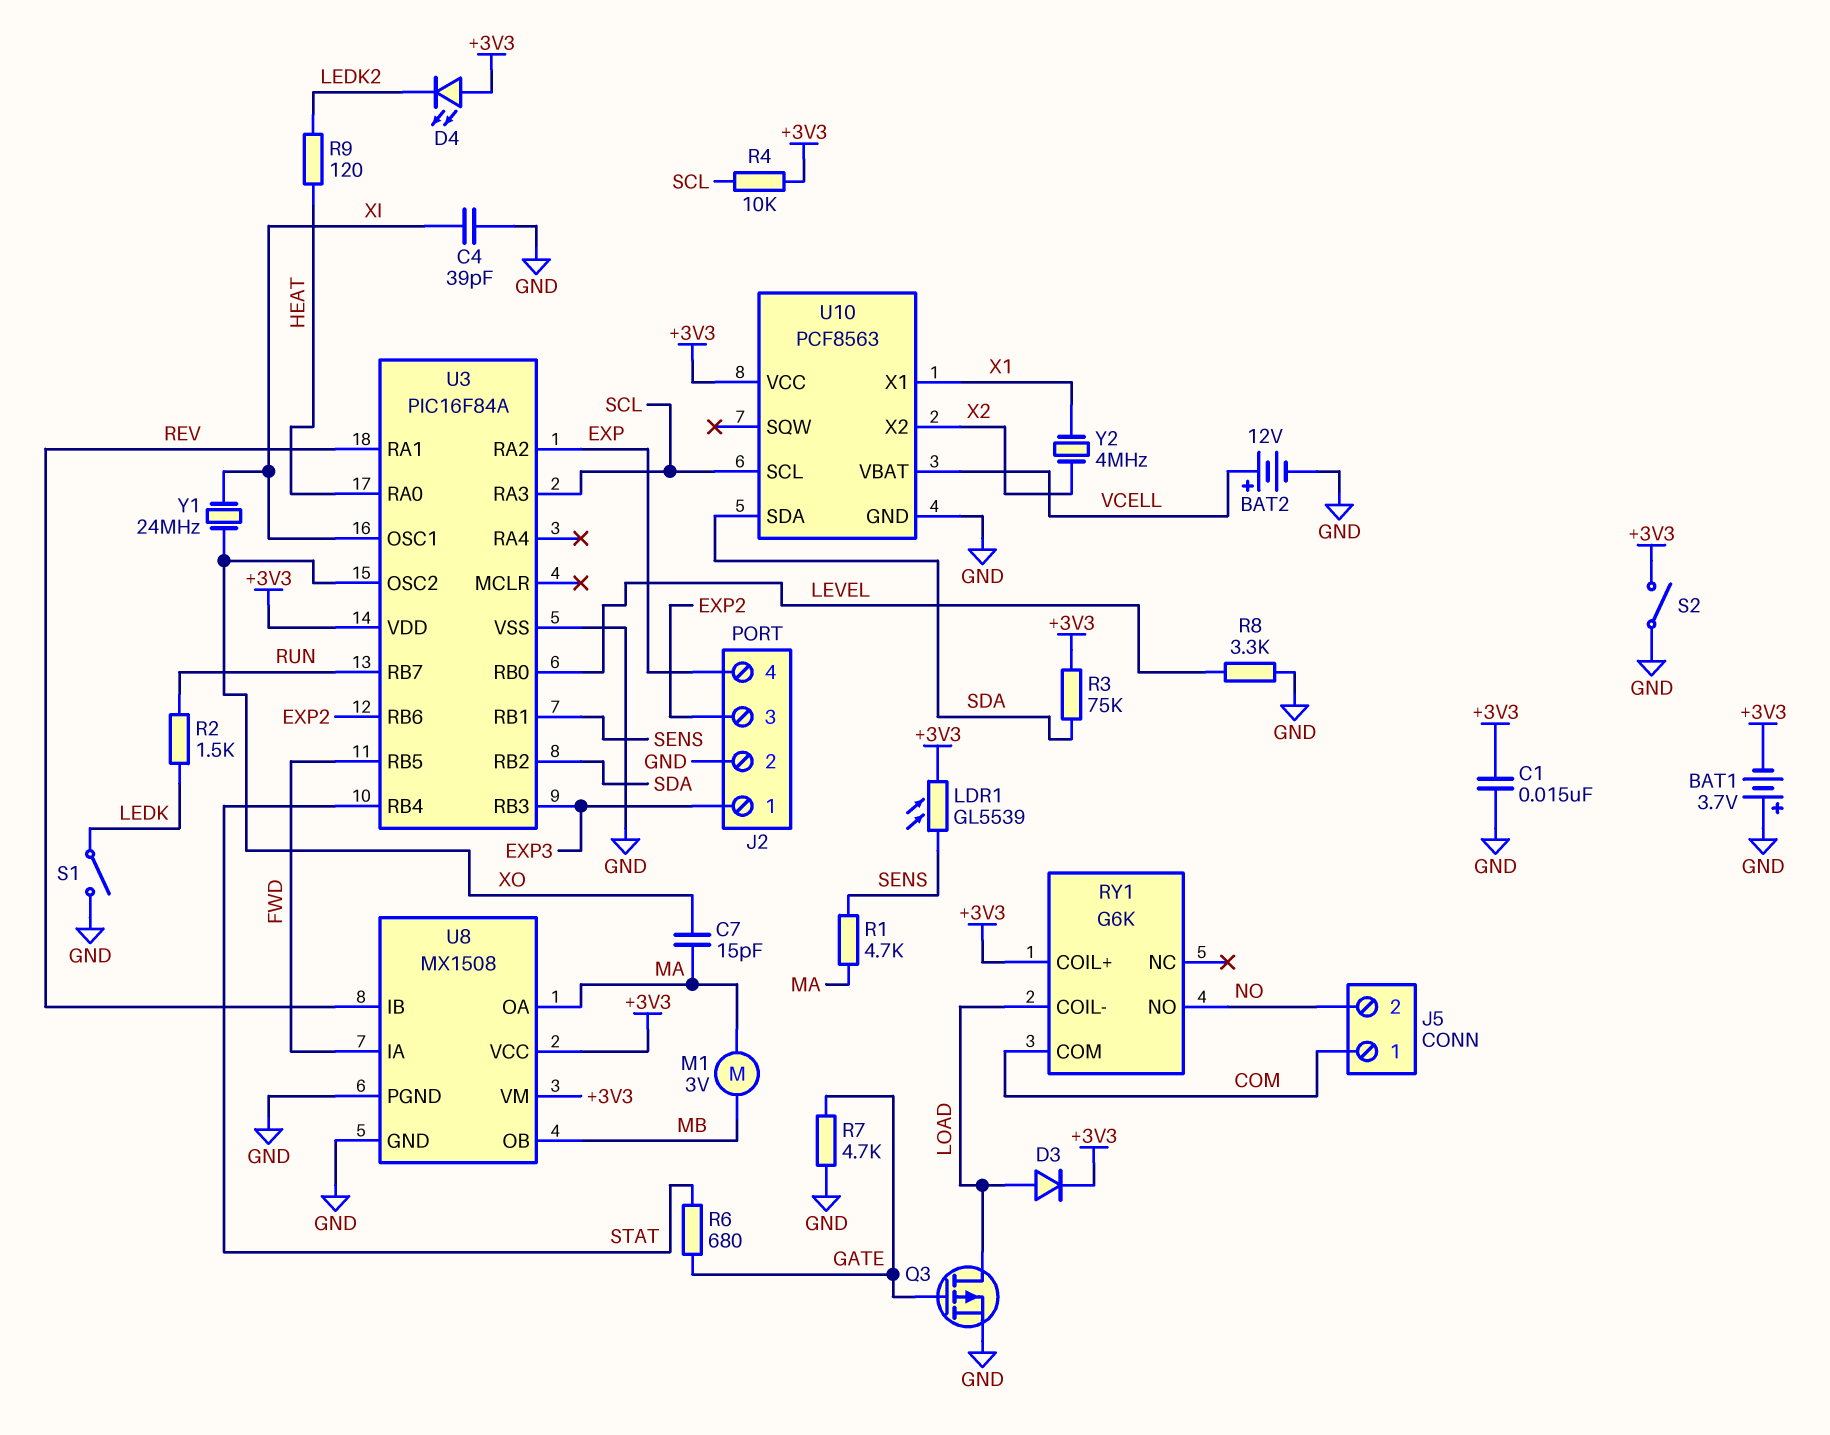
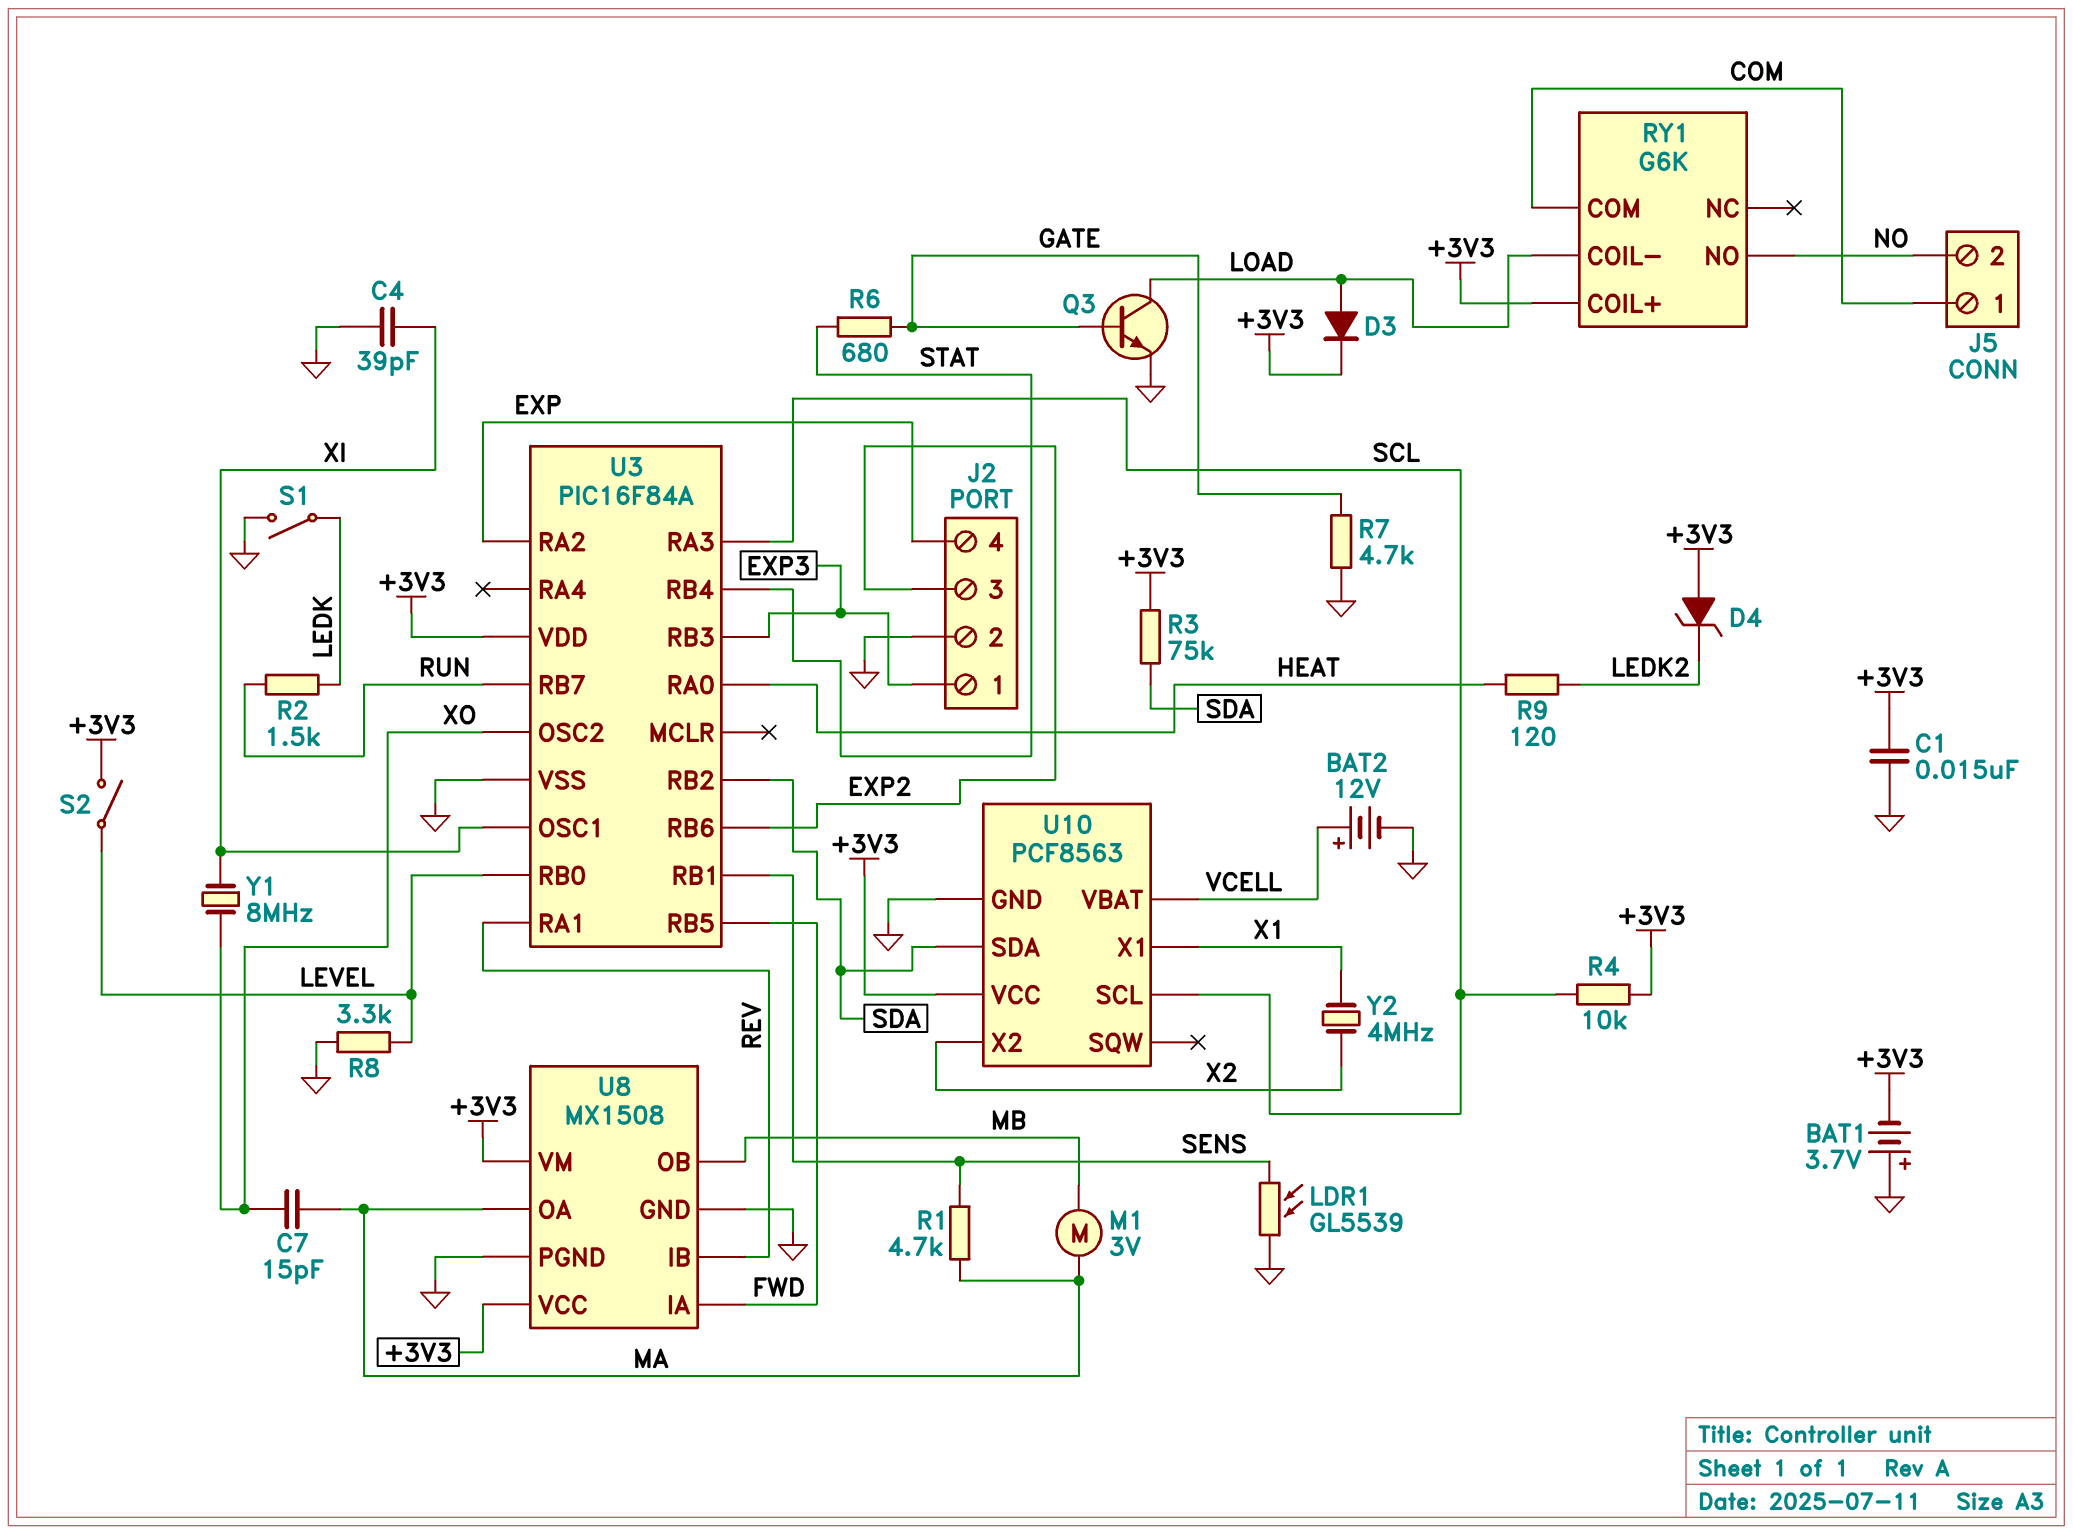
D4: LED (A +3V3, K LEDK2) -> zener (A +3V3, K LEDK2)
LDR1: GL5539 (+3V3, SENS) -> GL5539 (GND, SENS)
Q3: PMOS (G GATE, D LOAD, S GND) -> NPN (B GATE, C LOAD, E GND)
S2: switch (+3V3, GND) -> switch (+3V3, LEVEL)
Y1: 24MHz (XI, XO) -> 8MHz (XI, XO)

